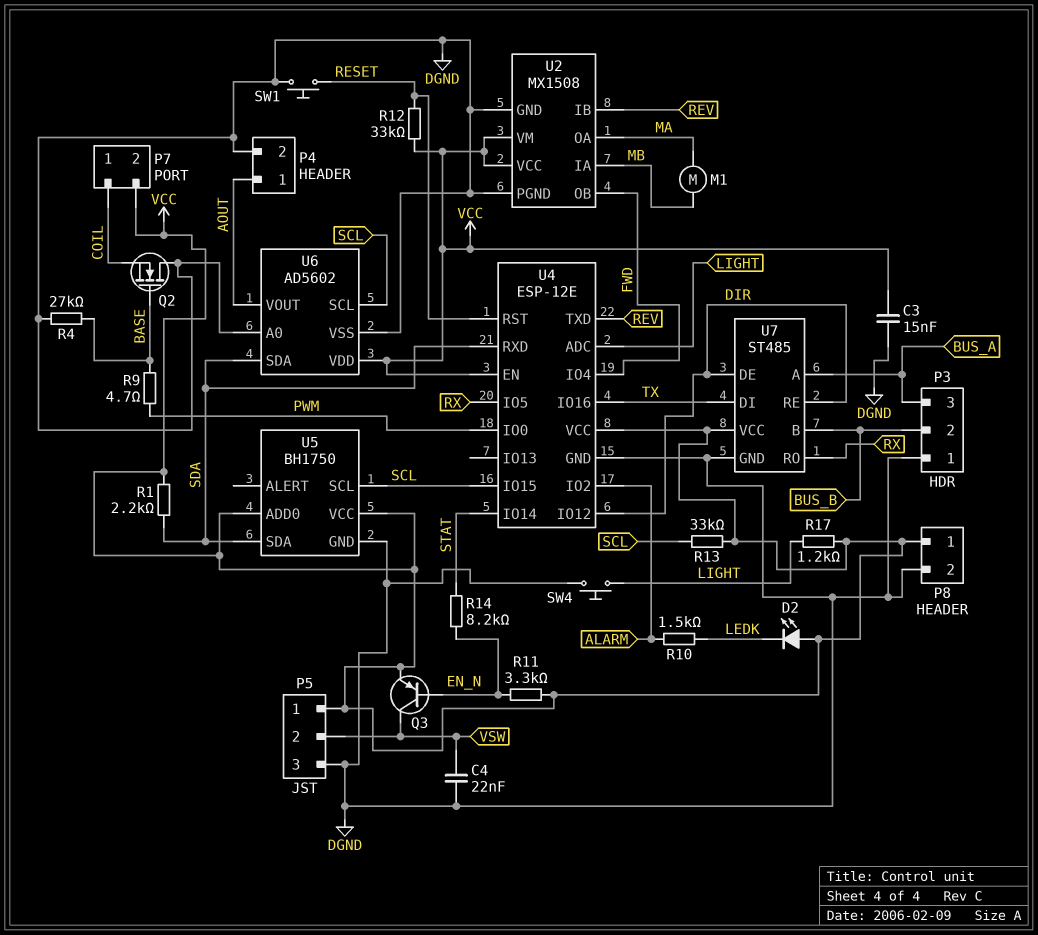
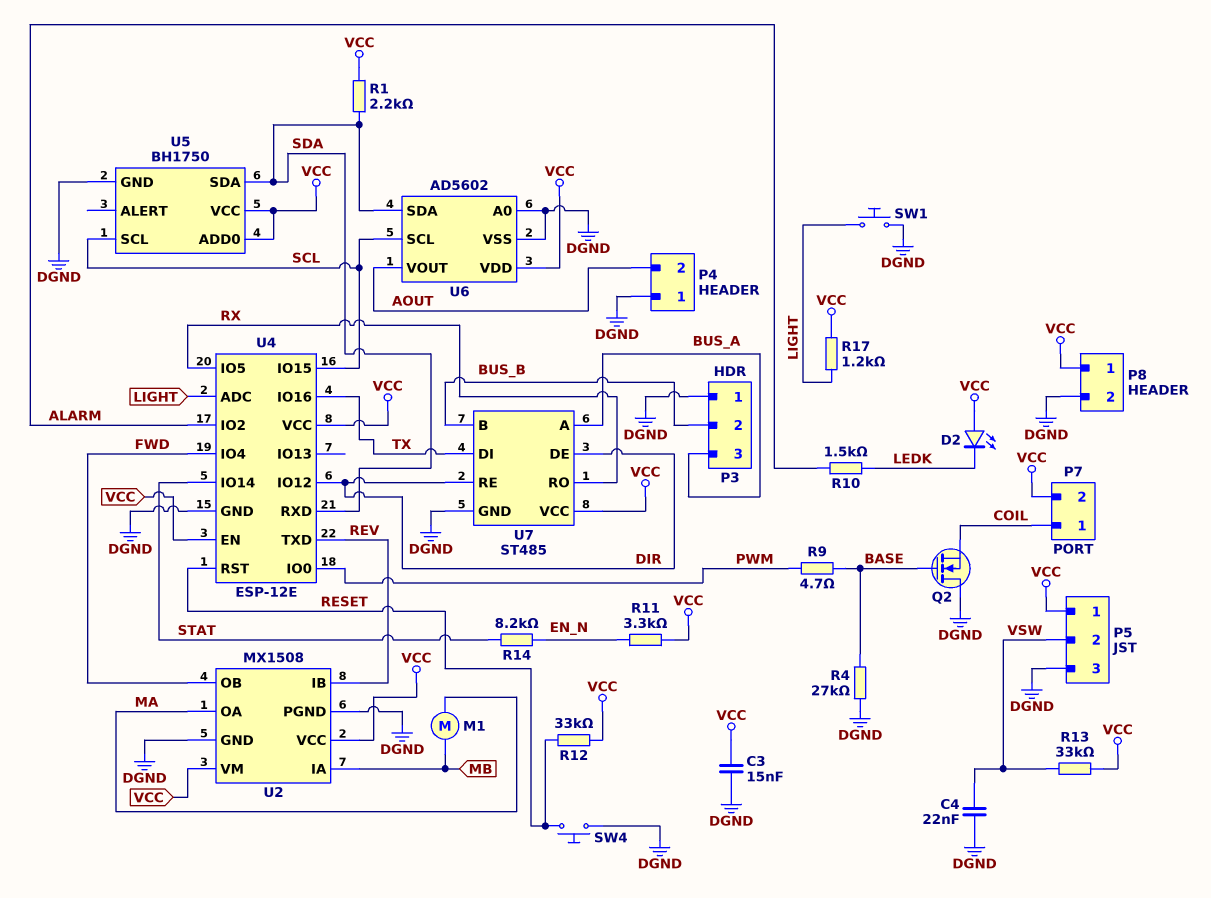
P4 pin 1: AOUT -> DGND
P4 pin 2: DGND -> AOUT
Q3: PNP (B EN_N, C VSW, E VCC) -> none
R13: 33k (SCL, VCC) -> 33k (VCC, VSW)
SW1: button (DGND, RESET) -> button (DGND, LIGHT)
SW4: button (DGND, LIGHT) -> button (DGND, RESET)

